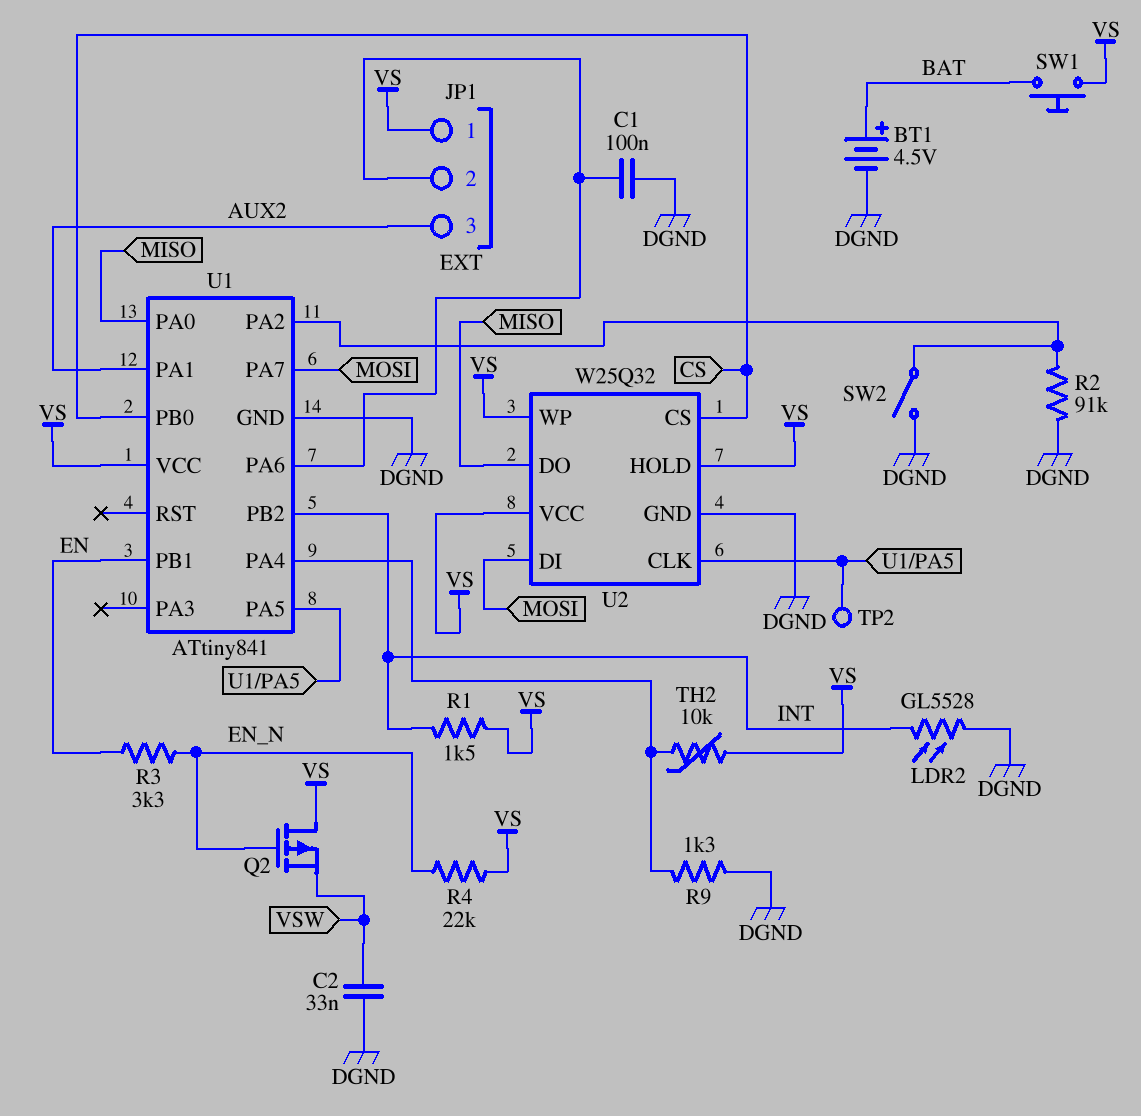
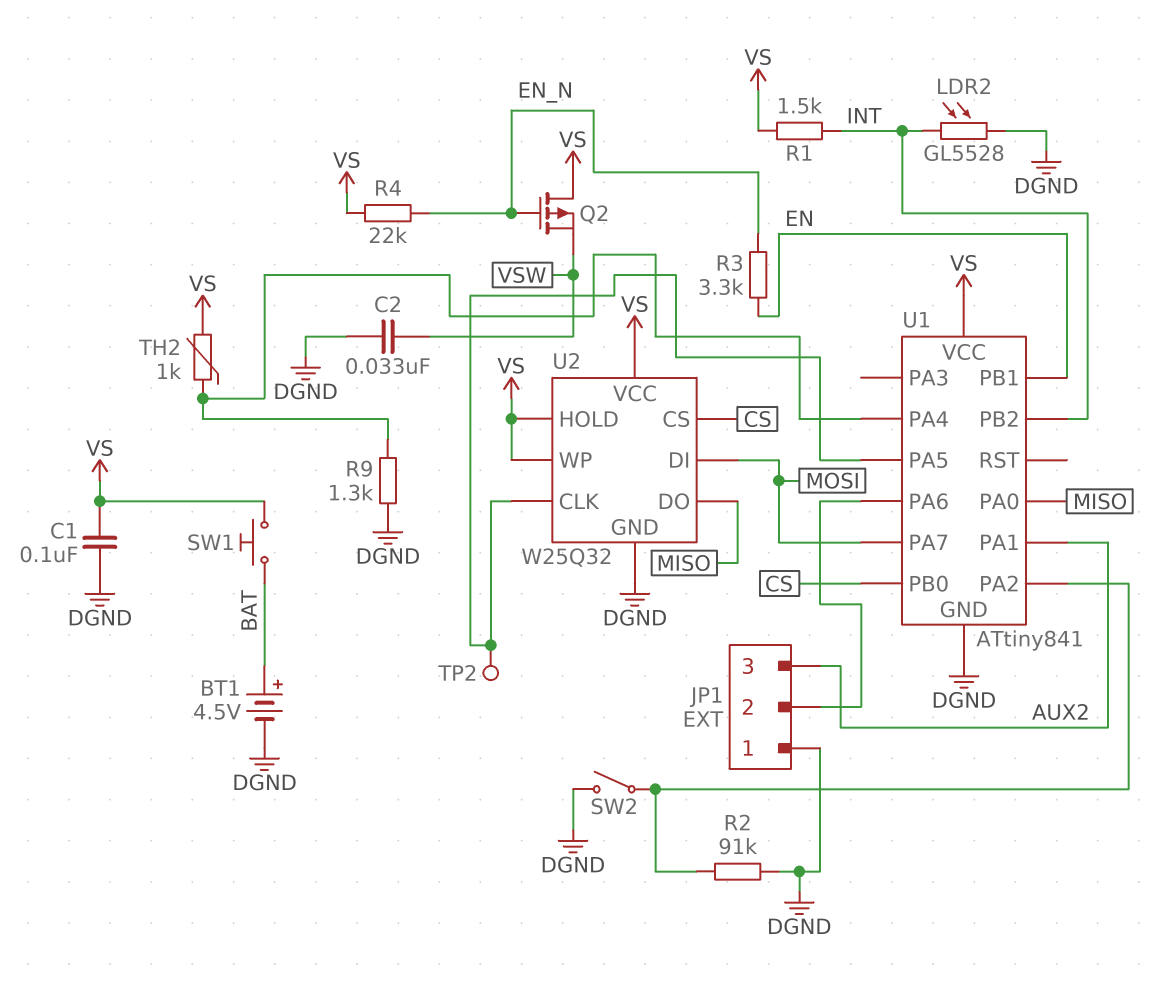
C1: 100nF (DGND, JP1/2) -> 100nF (DGND, VS)
JP1 pin 1: VS -> DGND
TH2: 10k (U1/PA4, VS) -> 1k (U1/PA4, VS)

